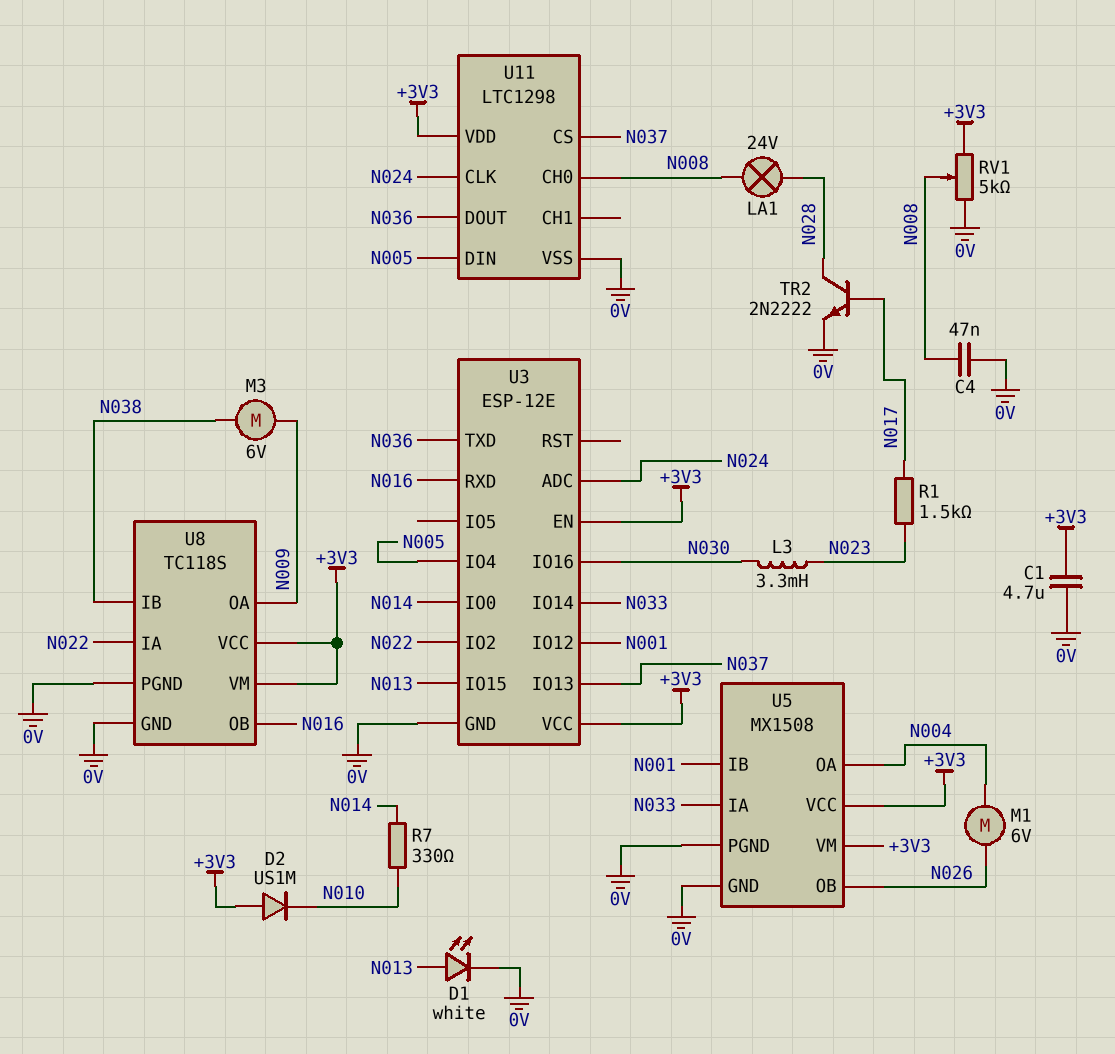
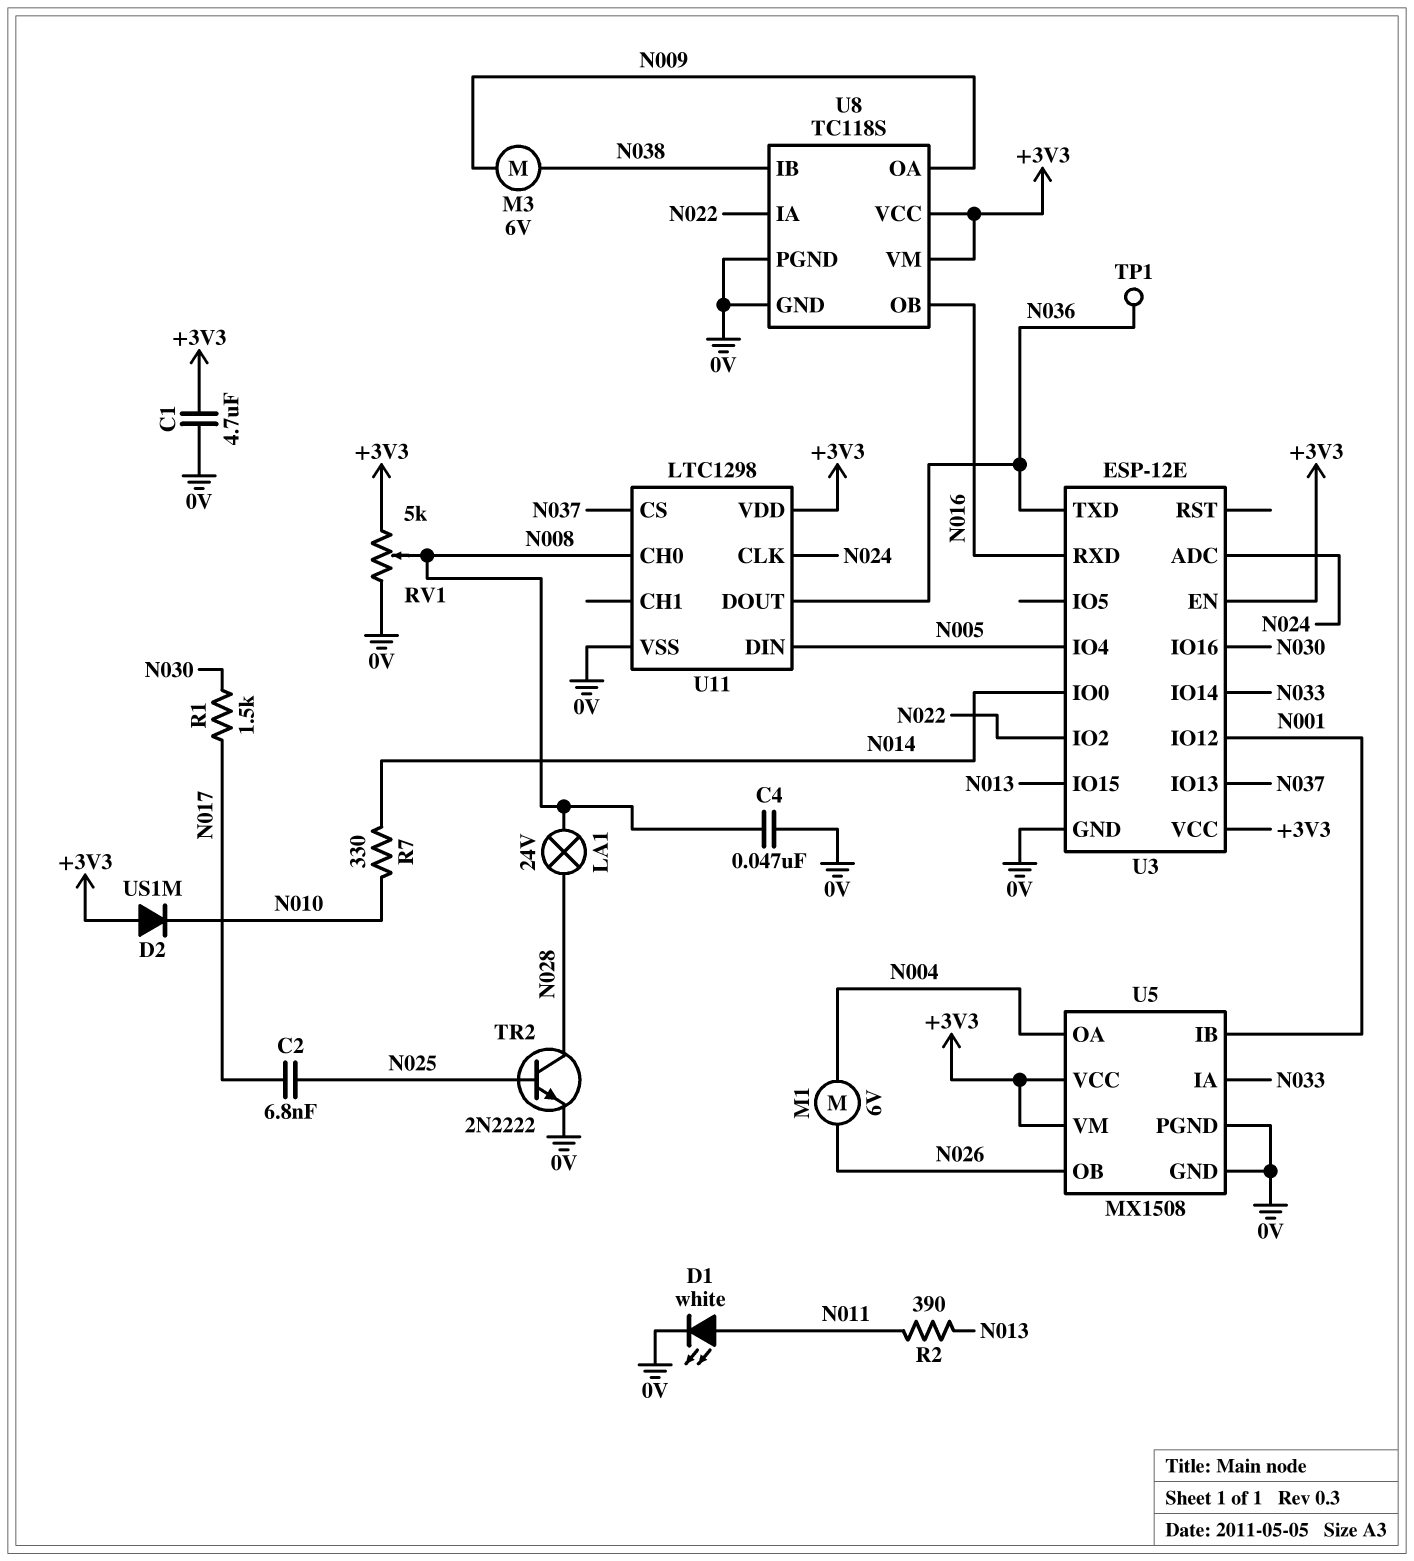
C2: none -> 6.8nF (N017, N025)
D1: LED white (A N013, K 0V) -> LED white (A N011, K 0V)
L3: 3.3mH (N023, N030) -> none
R1: 1.5k (N017, N023) -> 1.5k (N017, N030)
R2: none -> 390 (N011, N013)
TP1: none -> test point (N036)
TR2: NPN 2N2222 (B N017, C N028, E 0V) -> NPN 2N2222 (B N025, C N028, E 0V)

